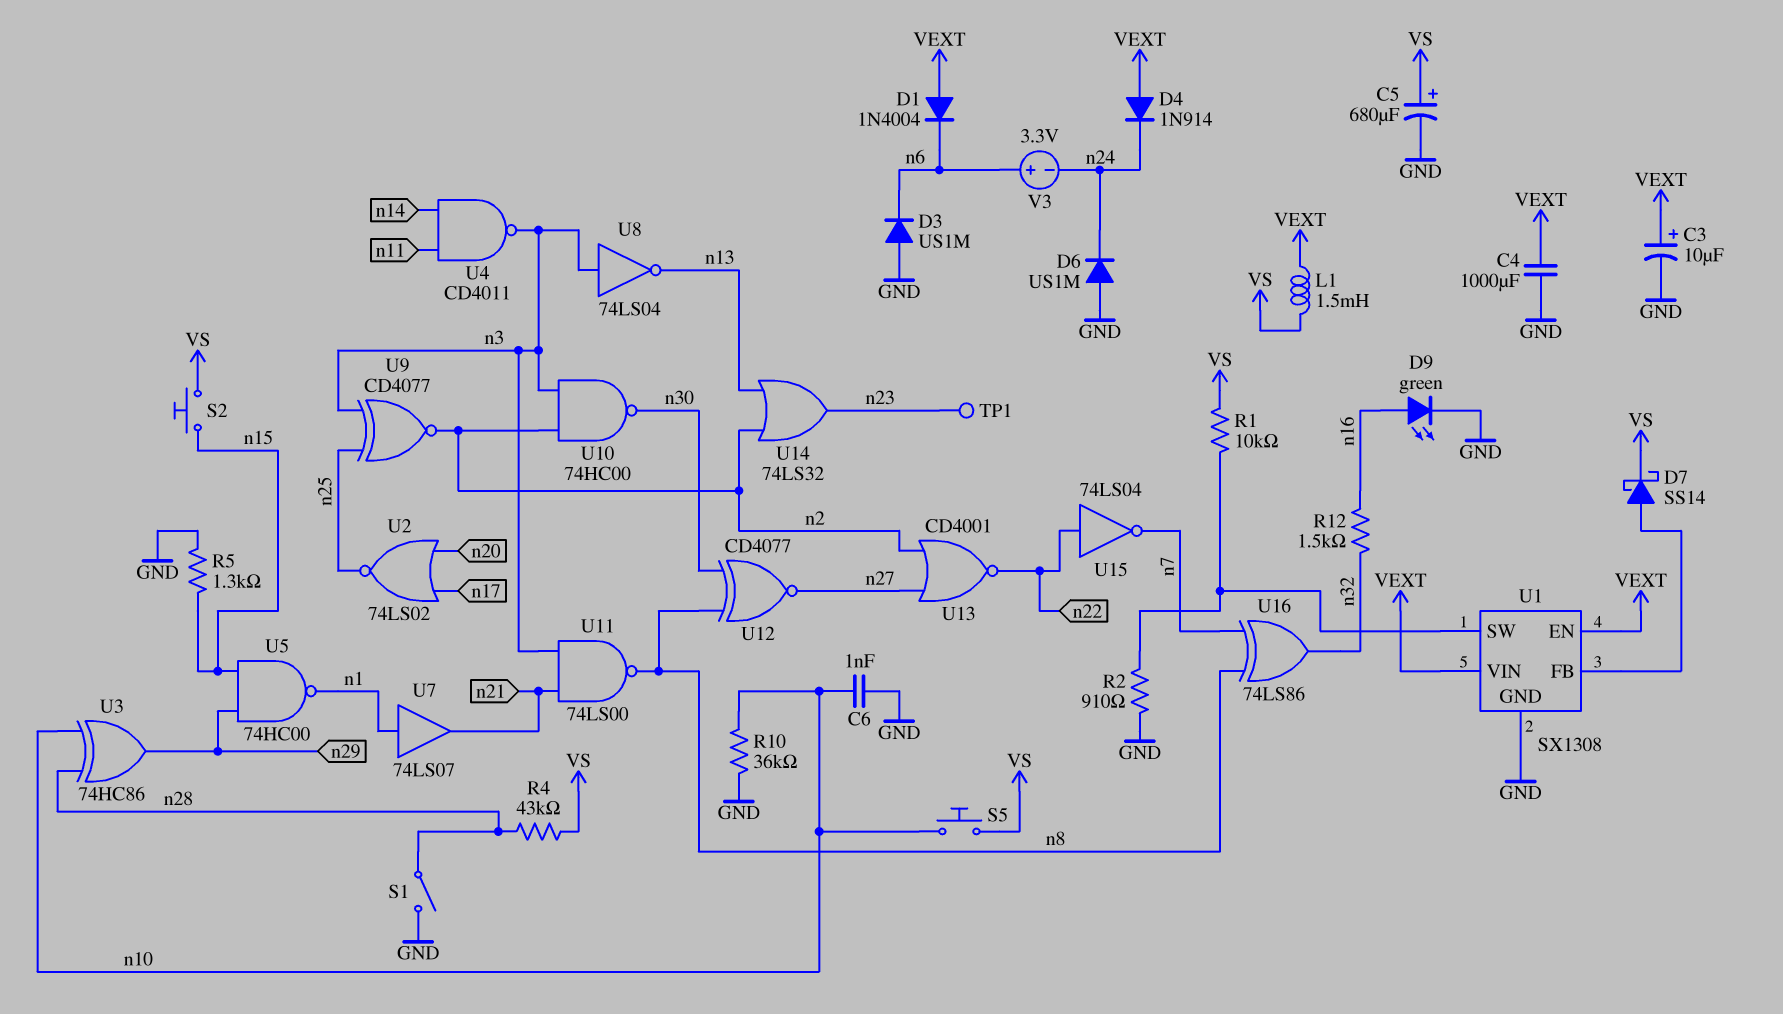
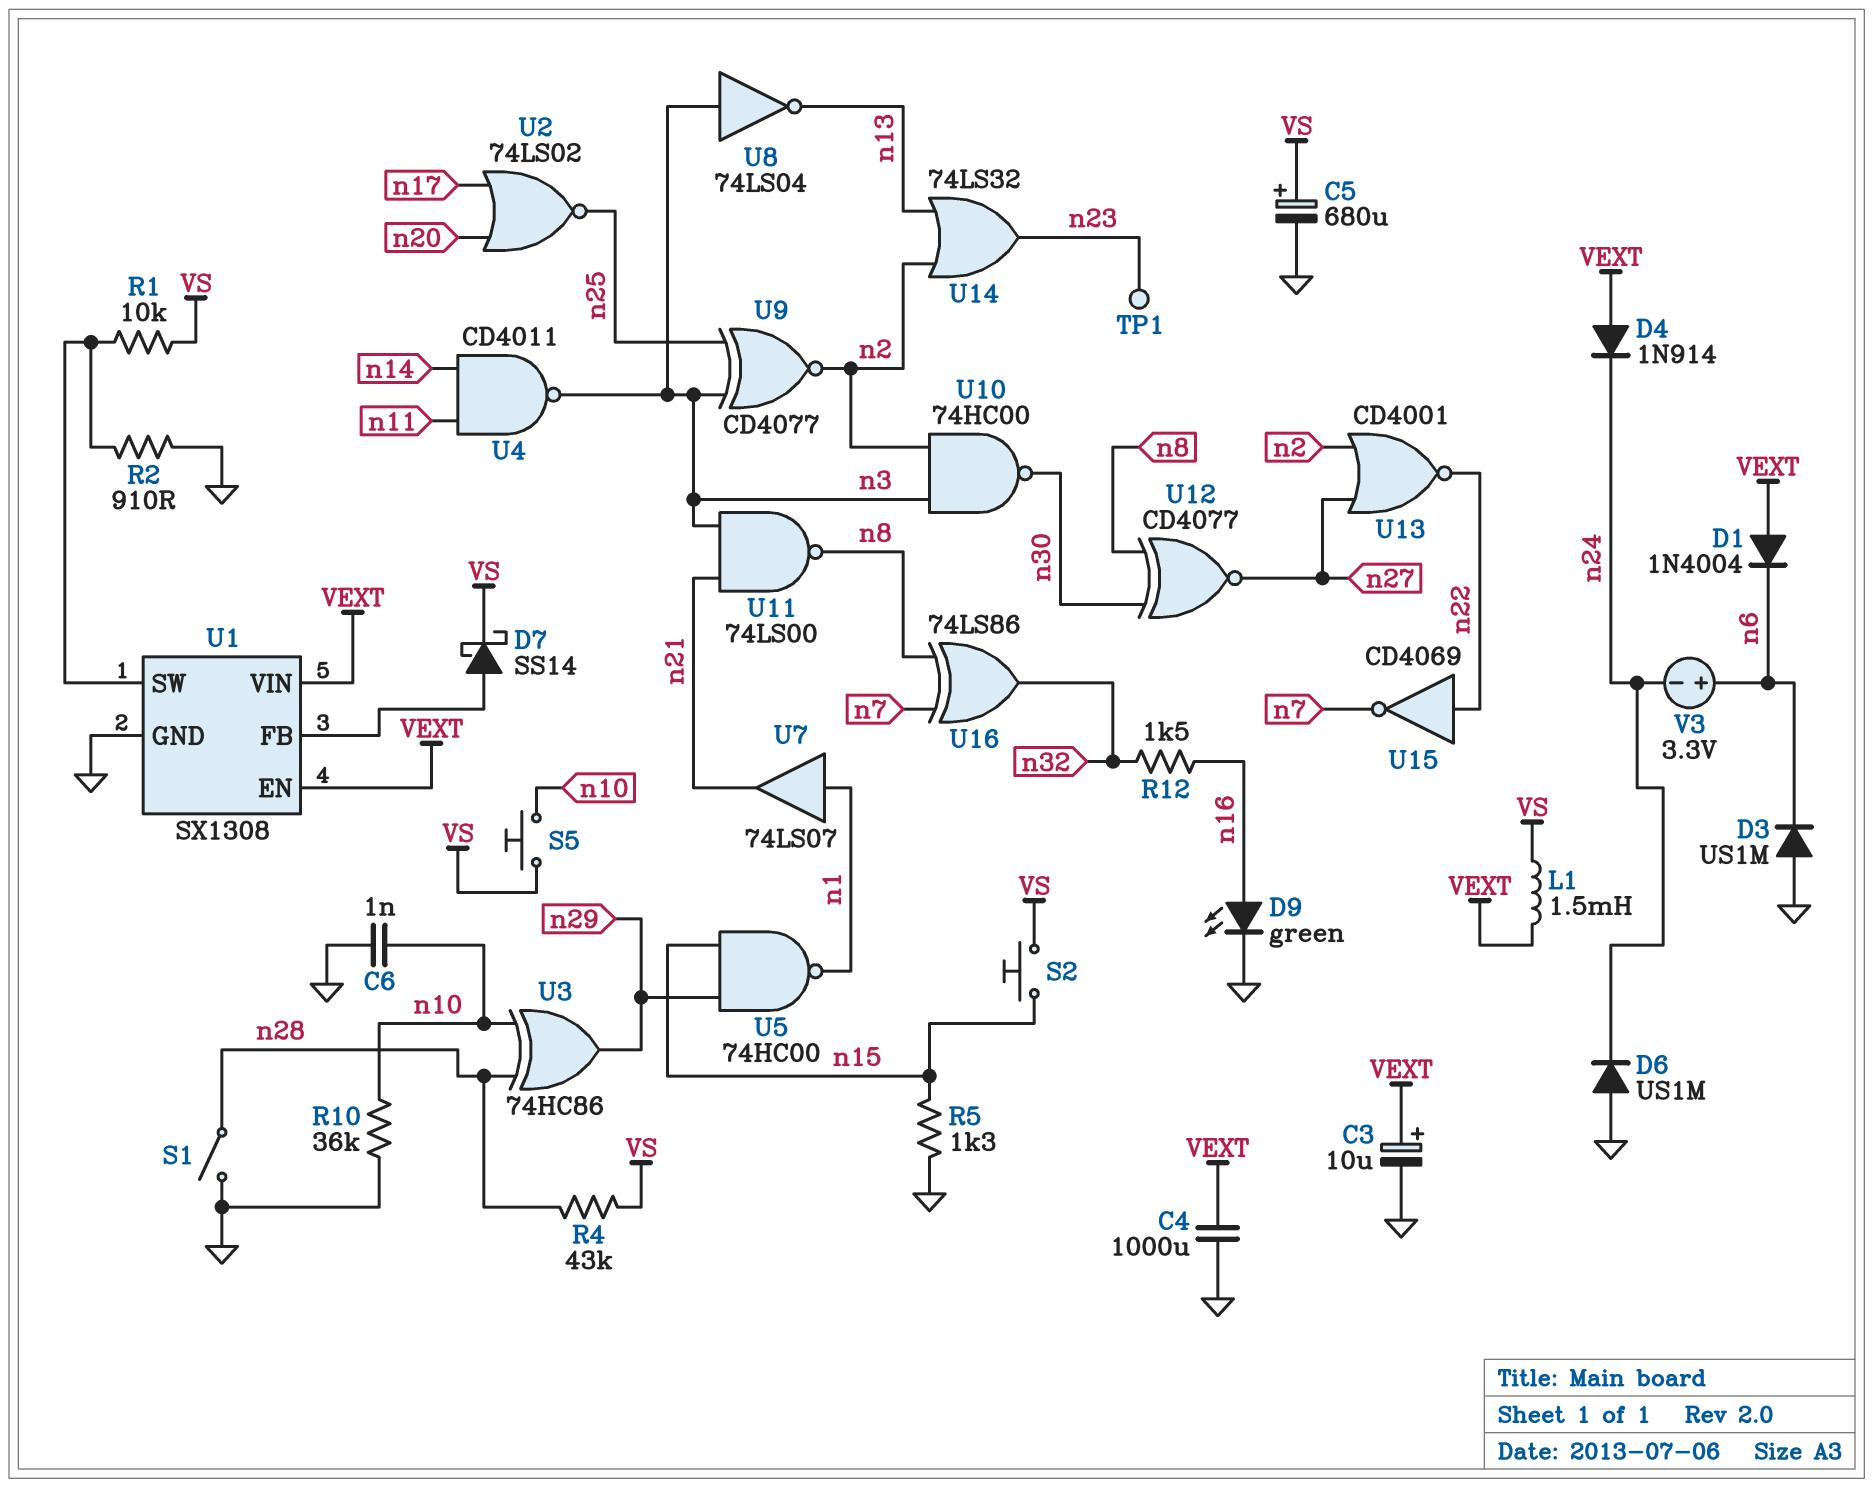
U15: NOT 74LS04 (in n22, out n7) -> NOT CD4069 (in n22, out n7)

